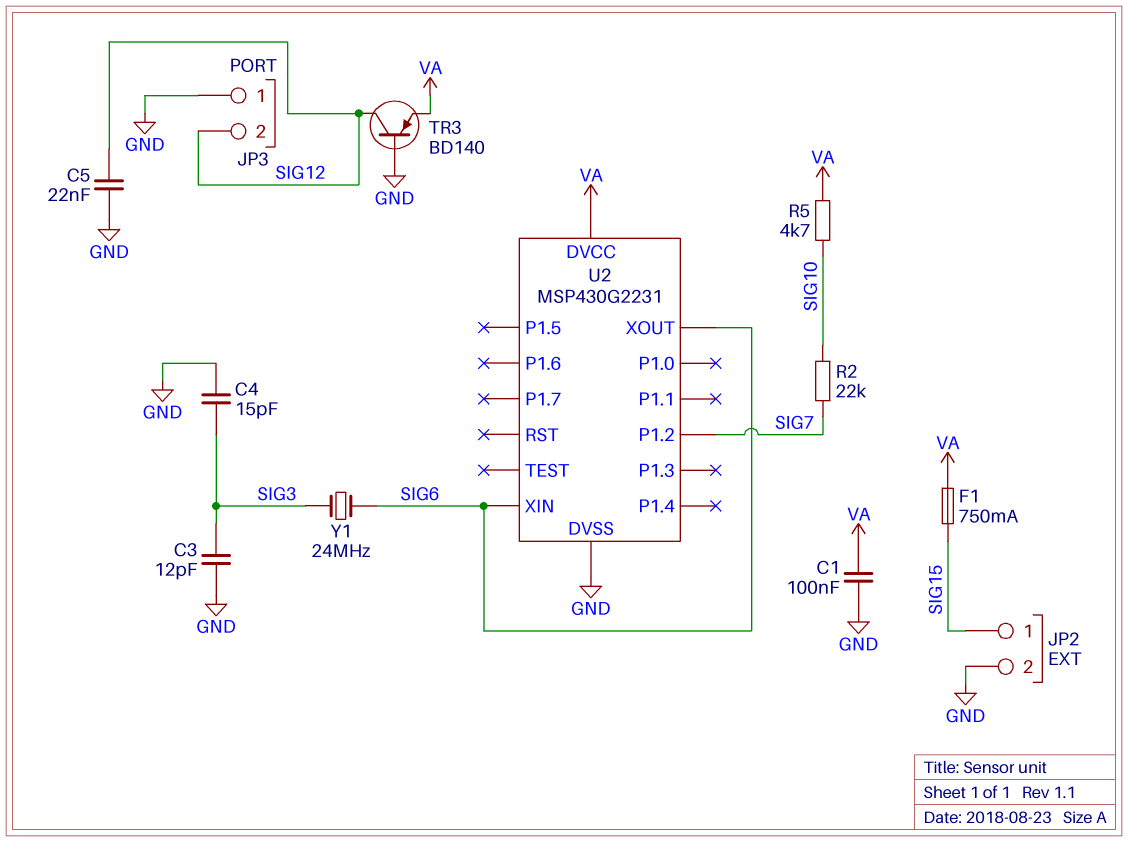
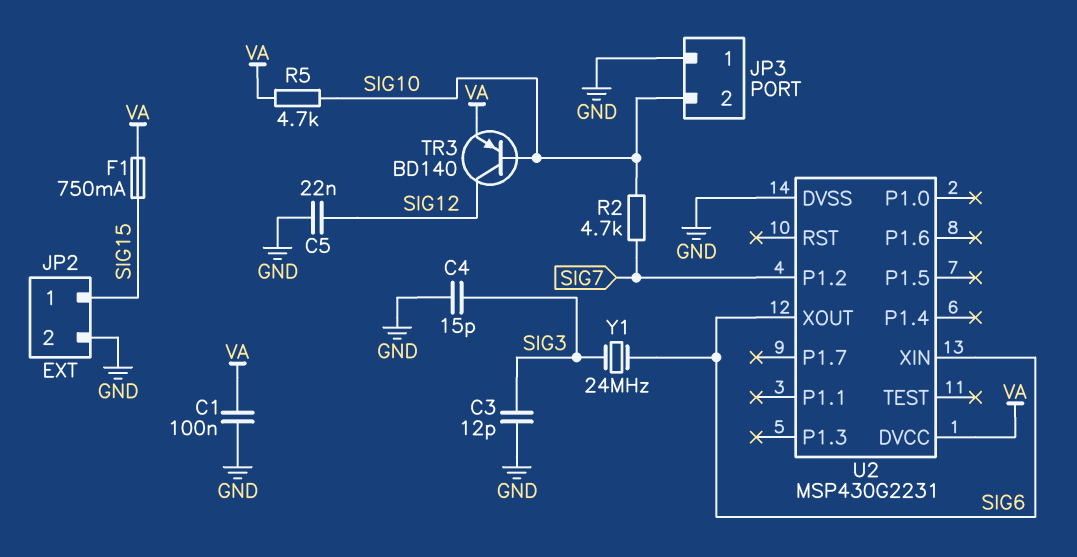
JP3 pin 2: SIG12 -> SIG10
R2: 22k (SIG7, SIG10) -> 4.7k (SIG7, SIG10)
TR3: PNP BD140 (B GND, C SIG12, E VA) -> PNP BD140 (B SIG10, C SIG12, E VA)

